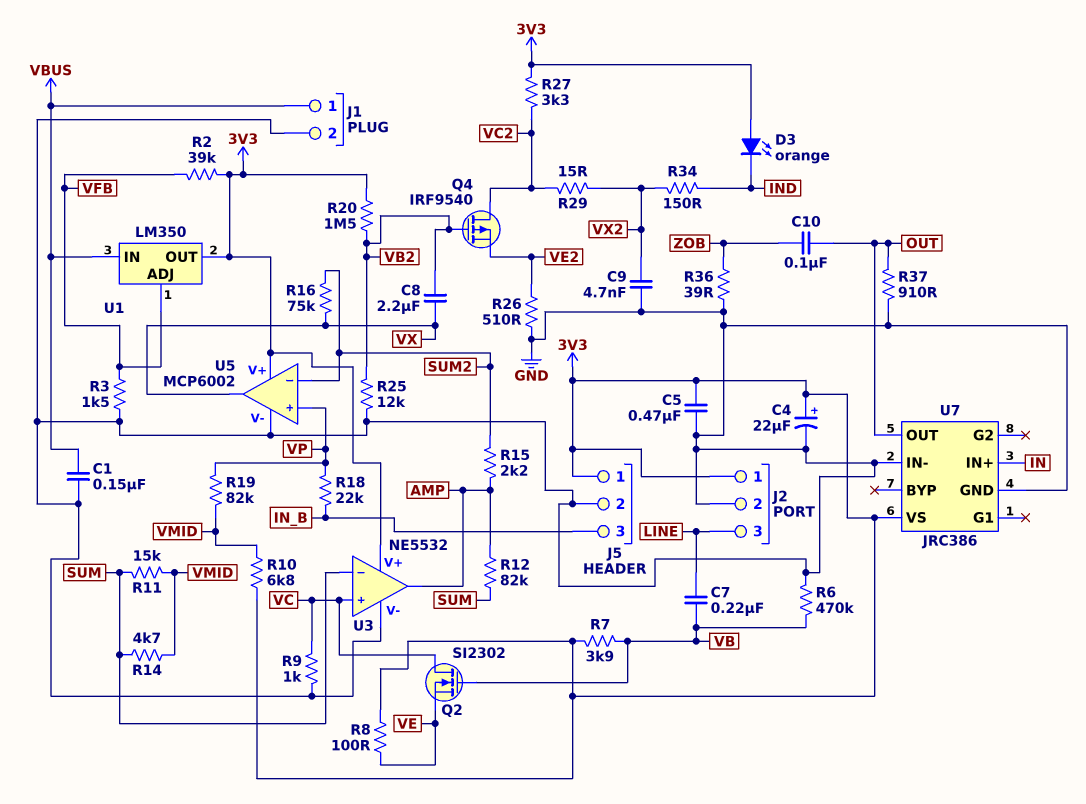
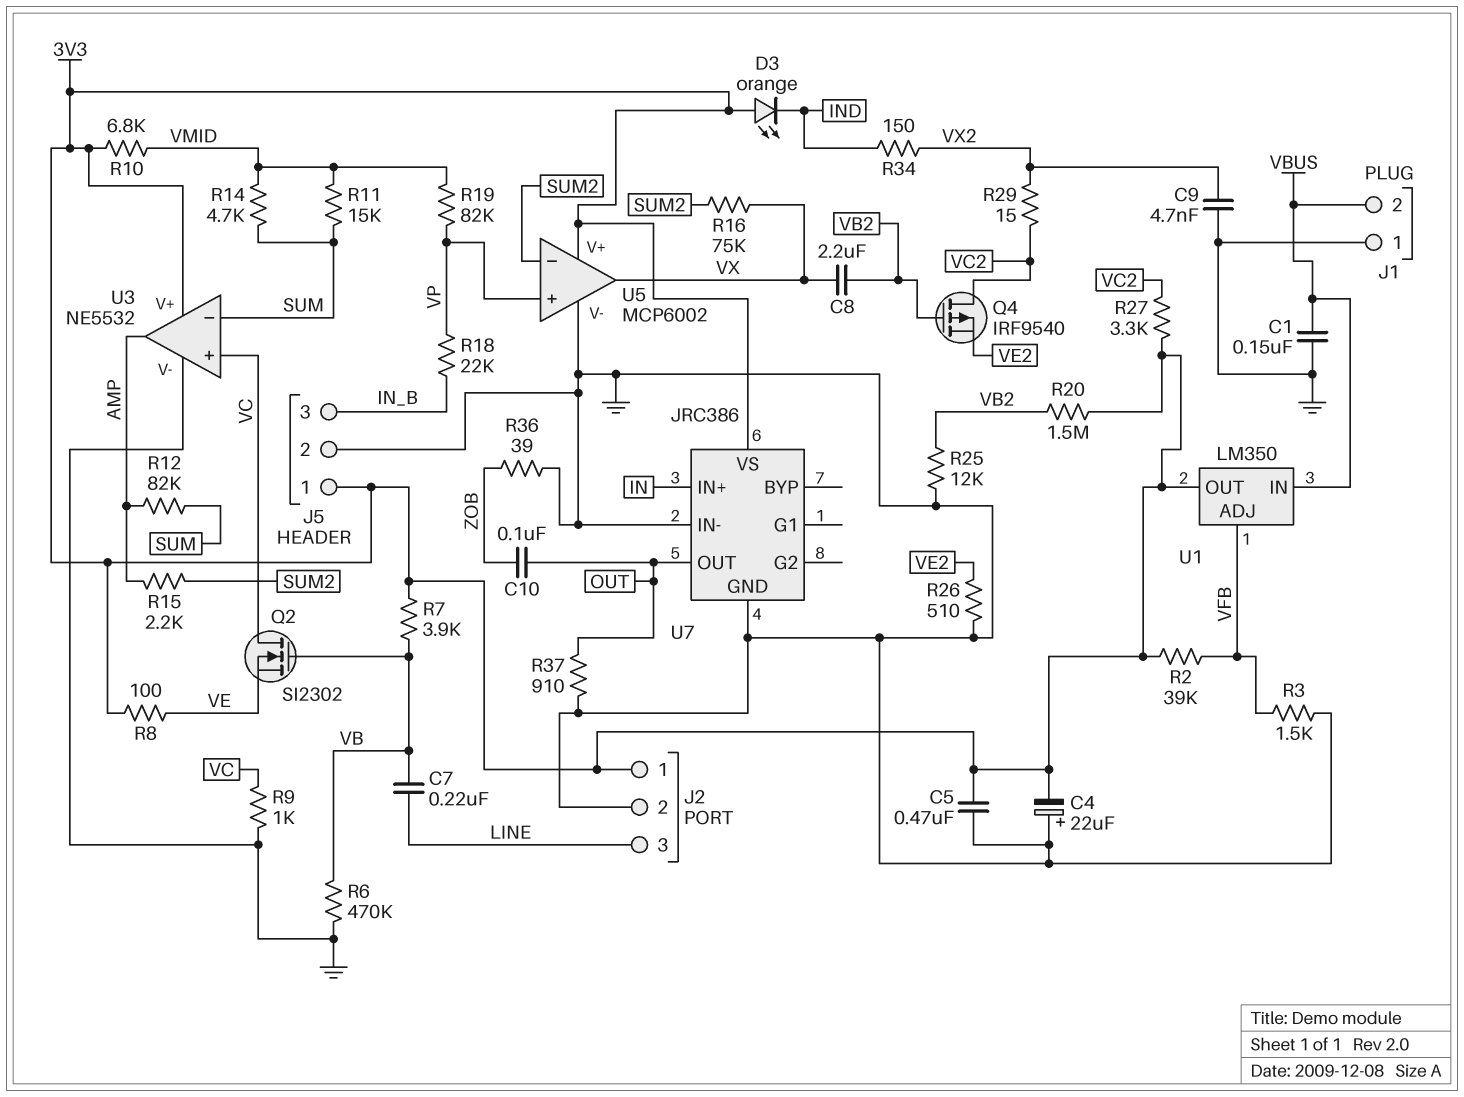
C4: 22uF (plus 3V3, minus GND) -> 22uF (plus GND, minus 3V3)
J1 pin 1: VBUS -> GND
J1 pin 2: GND -> VBUS

